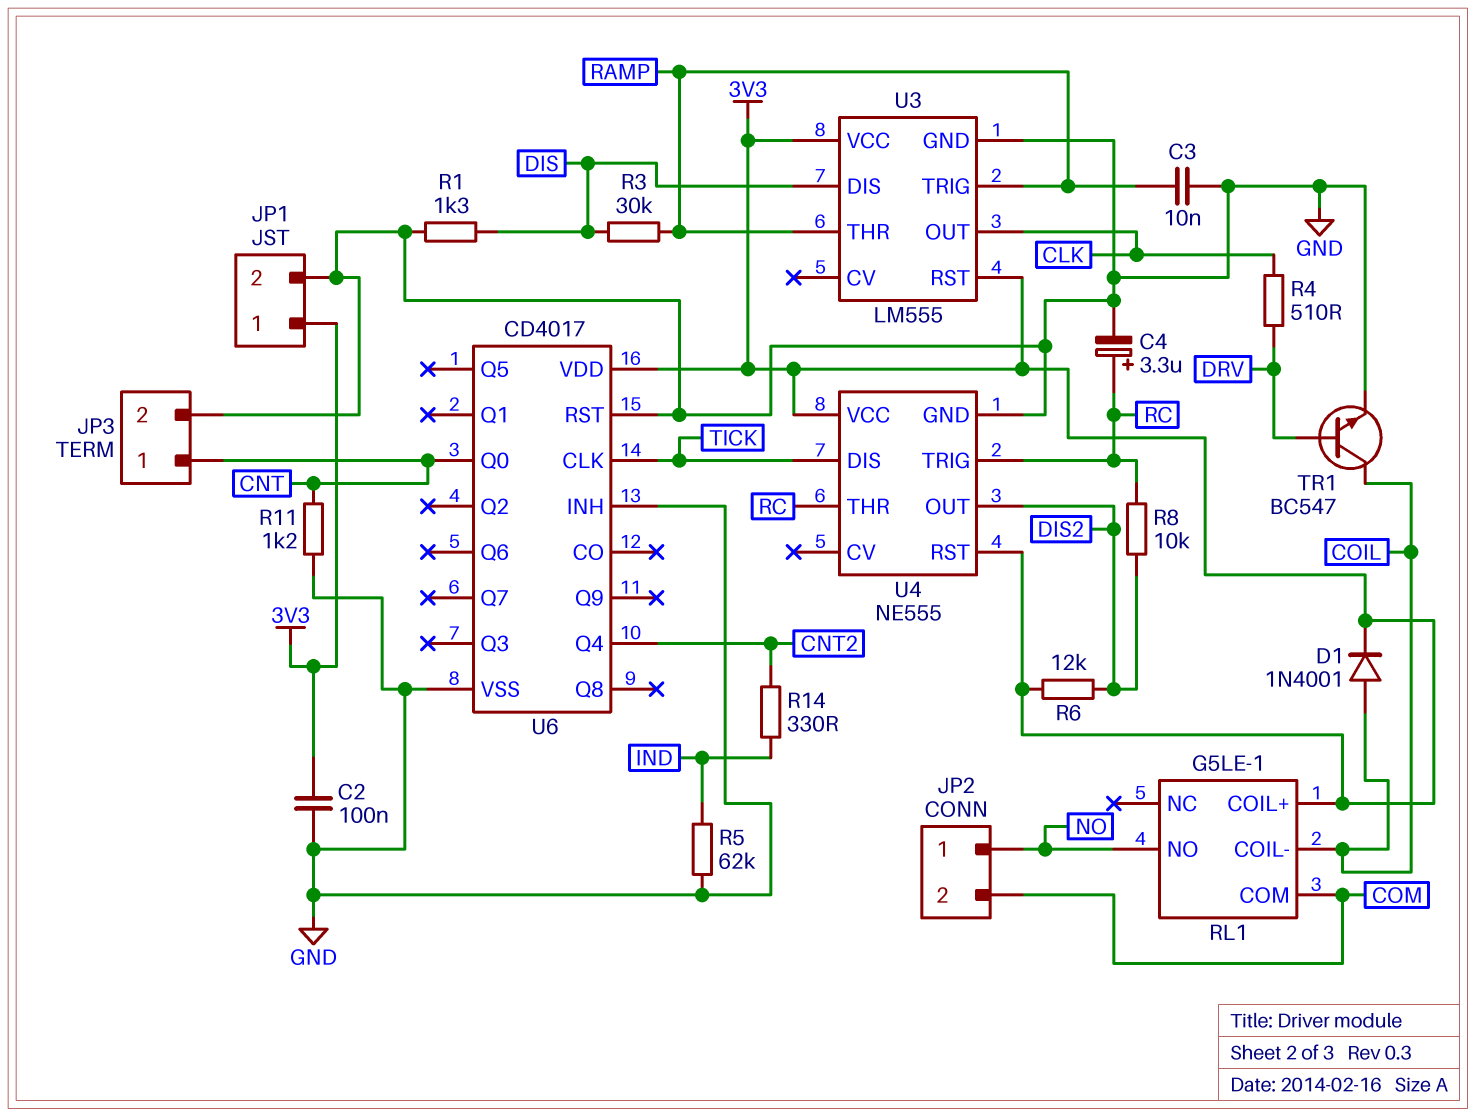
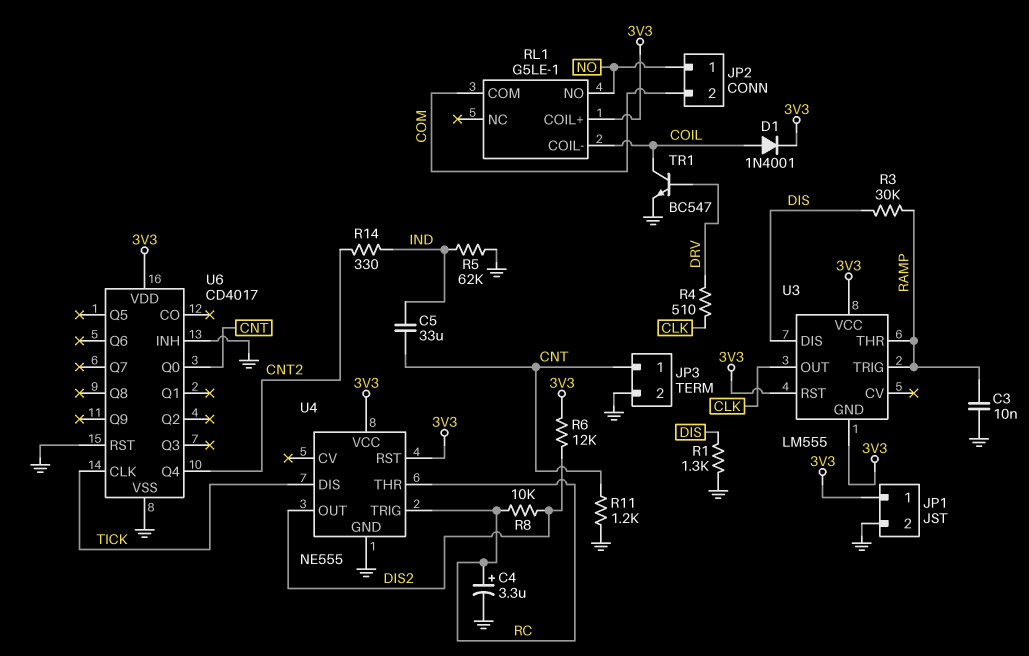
C2: 100nF (3V3, GND) -> none
C5: none -> 33uF (CNT, IND)
U3 pin GND: GND -> 3V3

